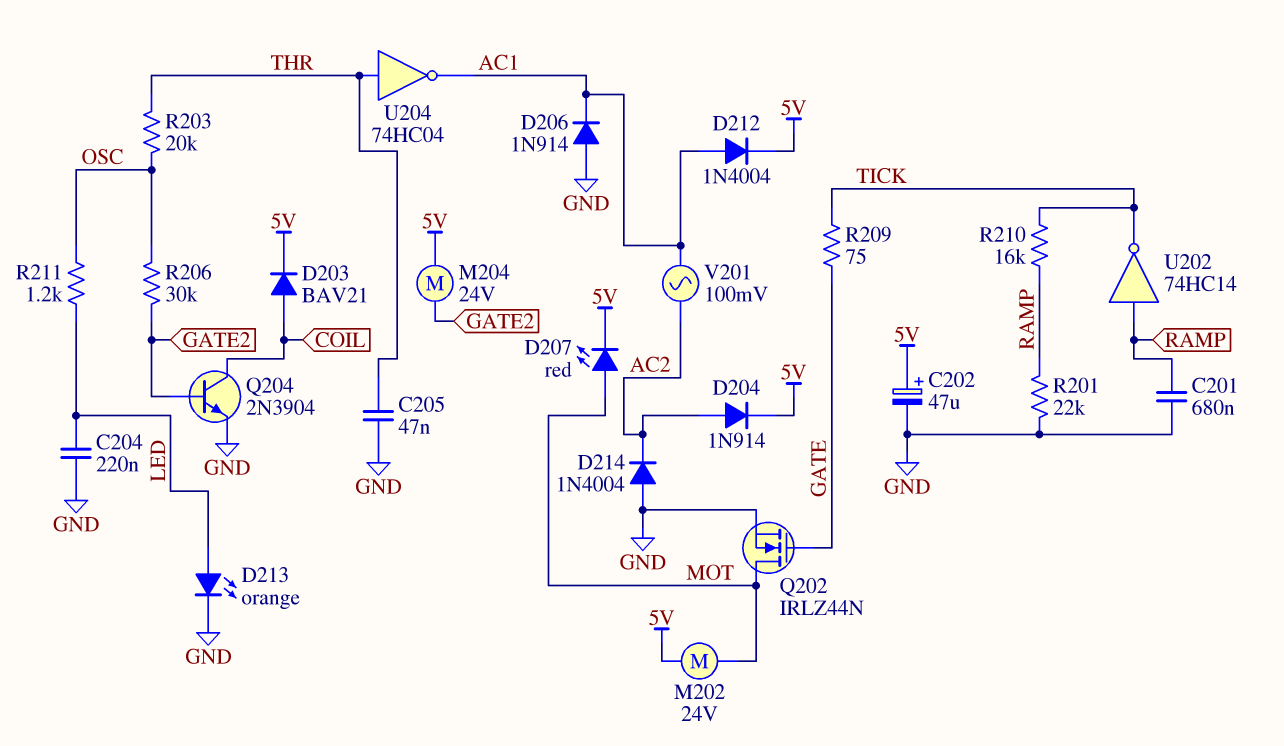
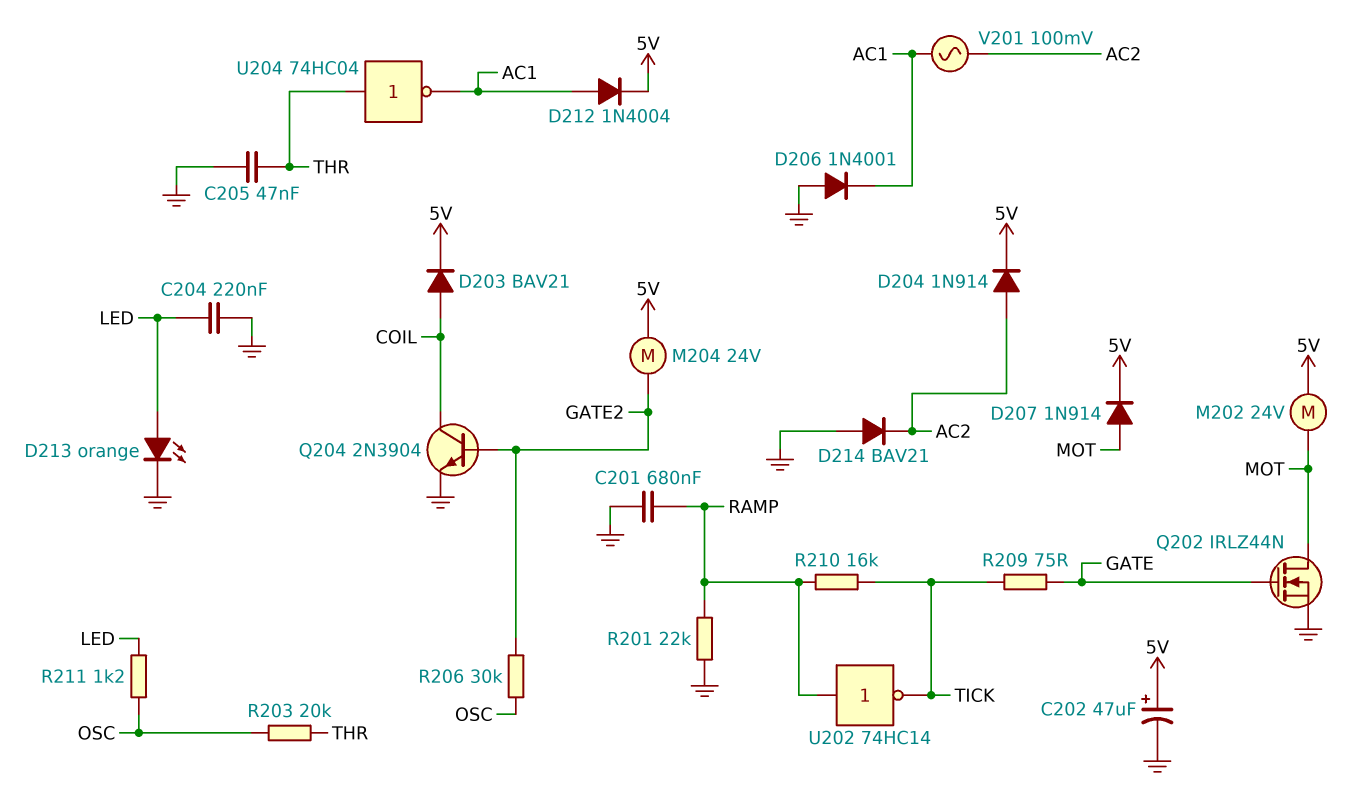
D206: diode 1N914 (A GND, K AC1) -> diode 1N4001 (A GND, K AC1)
D207: LED red (A MOT, K 5V) -> diode 1N914 (A MOT, K 5V)
D214: diode 1N4004 (A GND, K AC2) -> diode BAV21 (A GND, K AC2)

